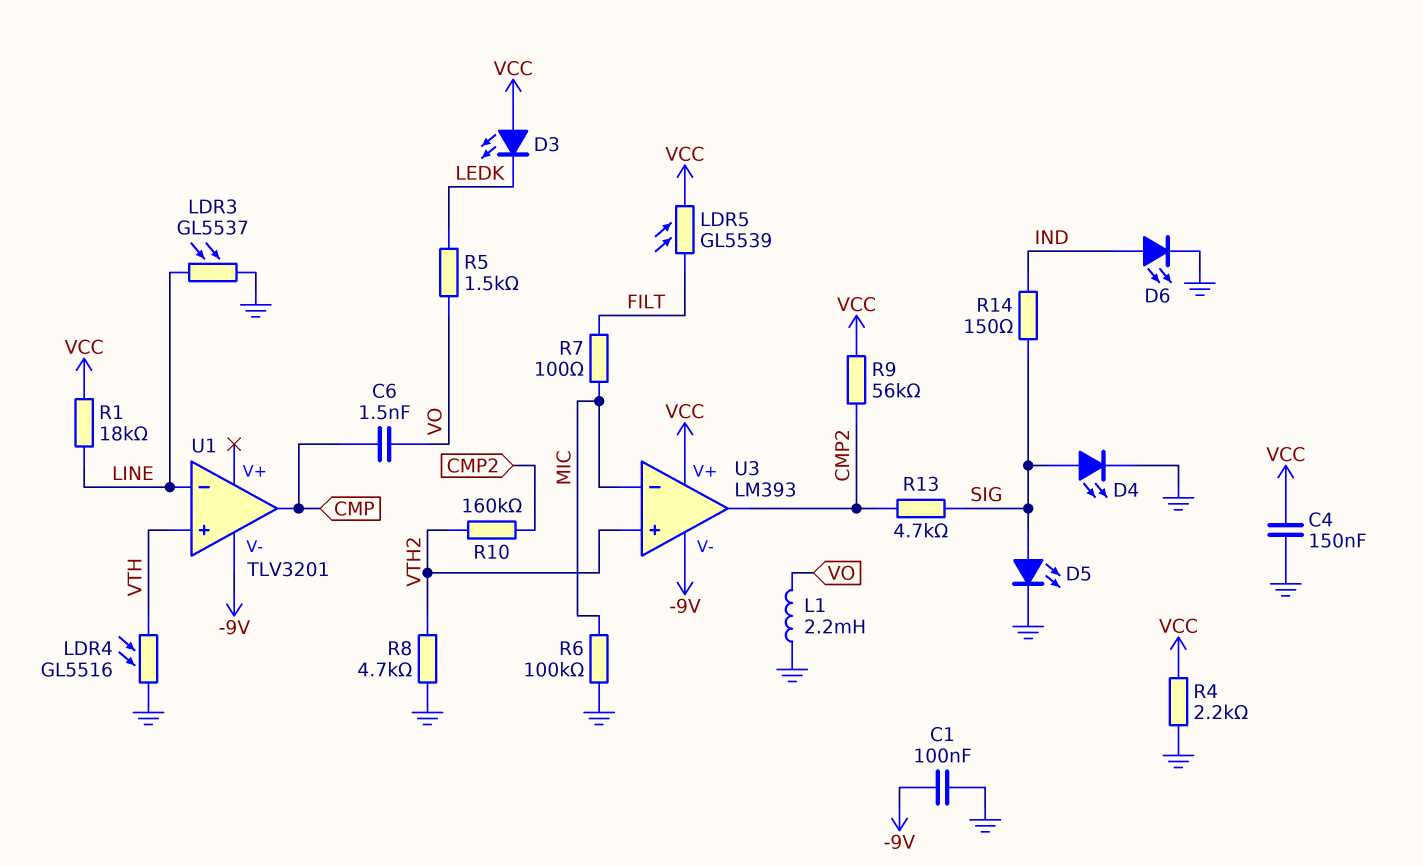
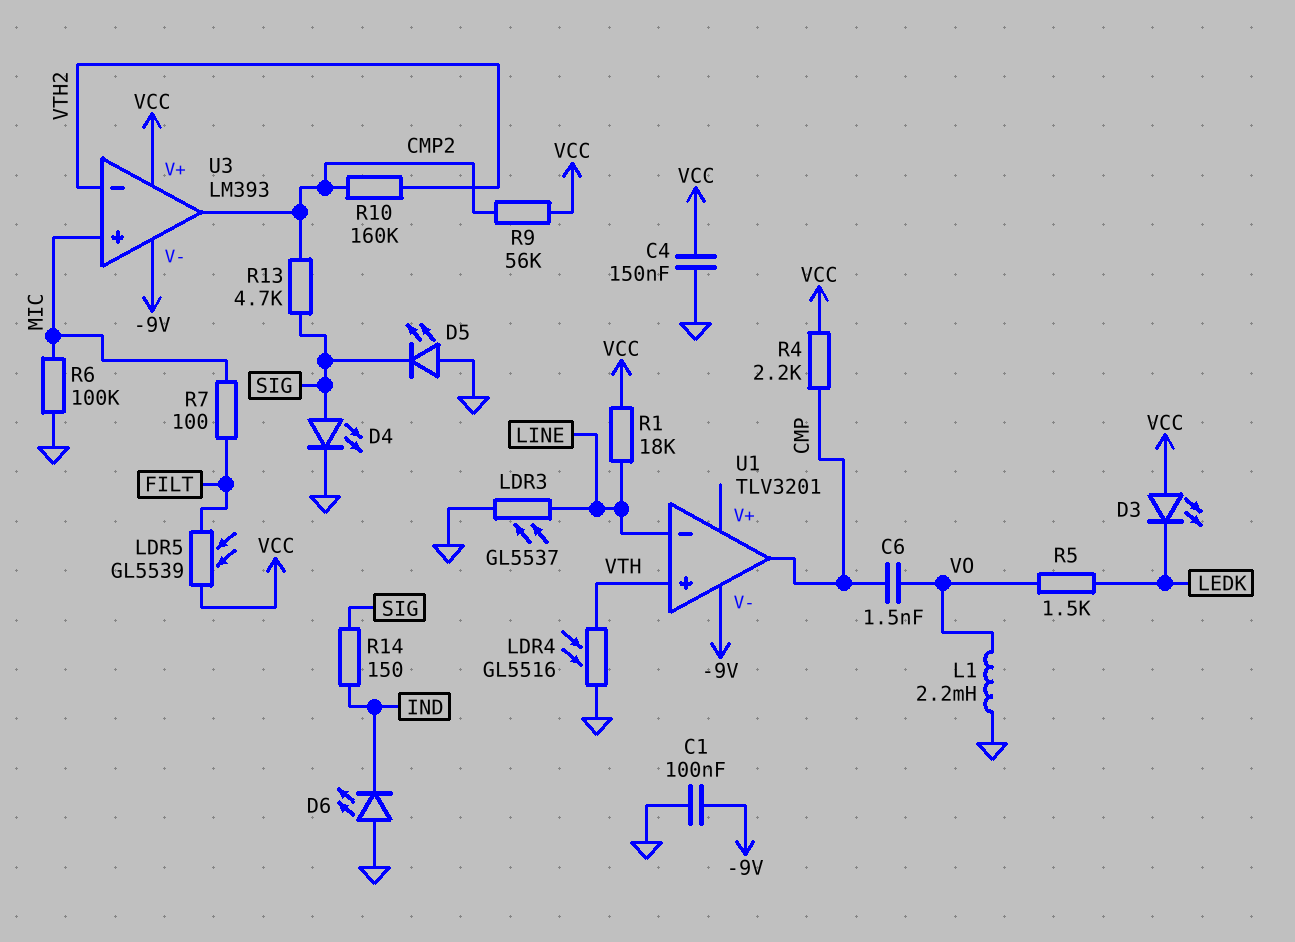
D5: LED (A SIG, K GND) -> LED (A GND, K SIG)
D6: LED (A IND, K GND) -> LED (A GND, K IND)
R4: 2.2k (GND, VCC) -> 2.2k (CMP, VCC)
R8: 4.7k (GND, VTH2) -> none
U3 pin in+: VTH2 -> MIC
U3 pin in-: MIC -> VTH2

